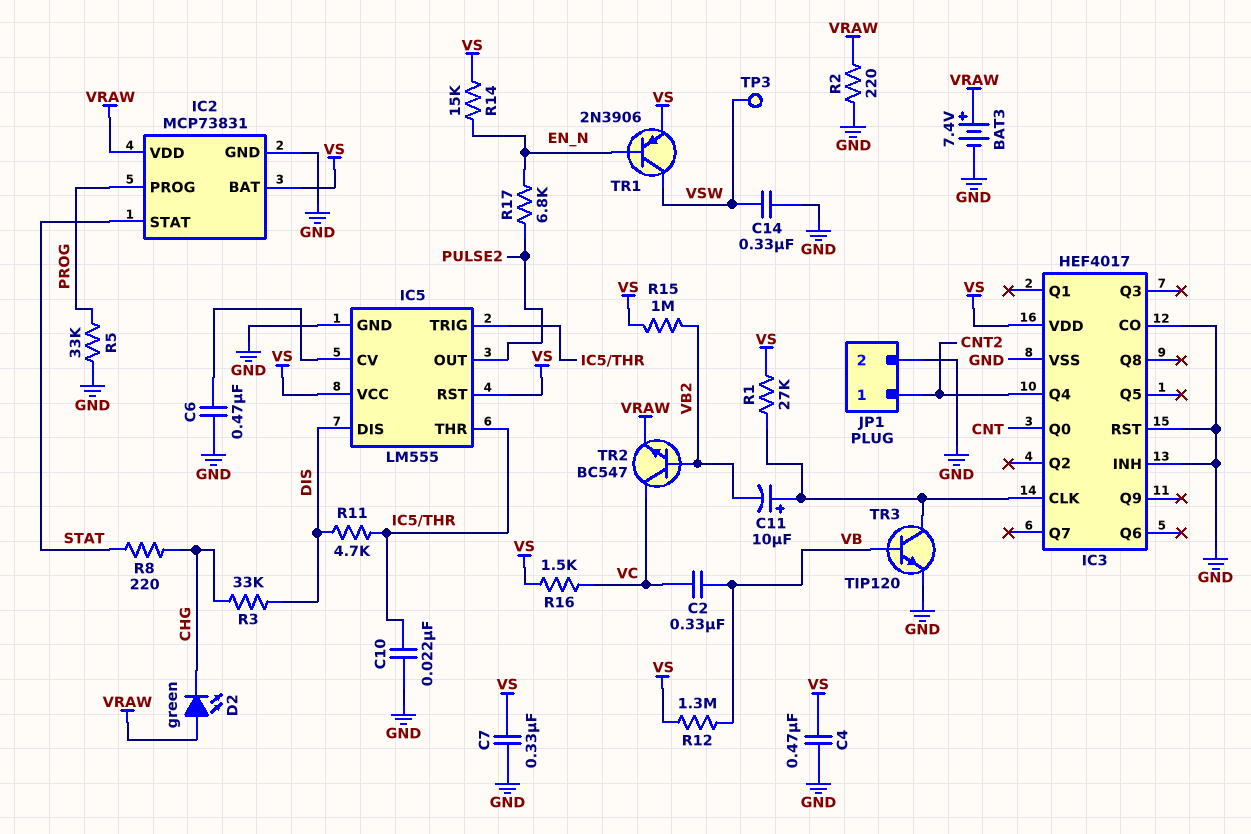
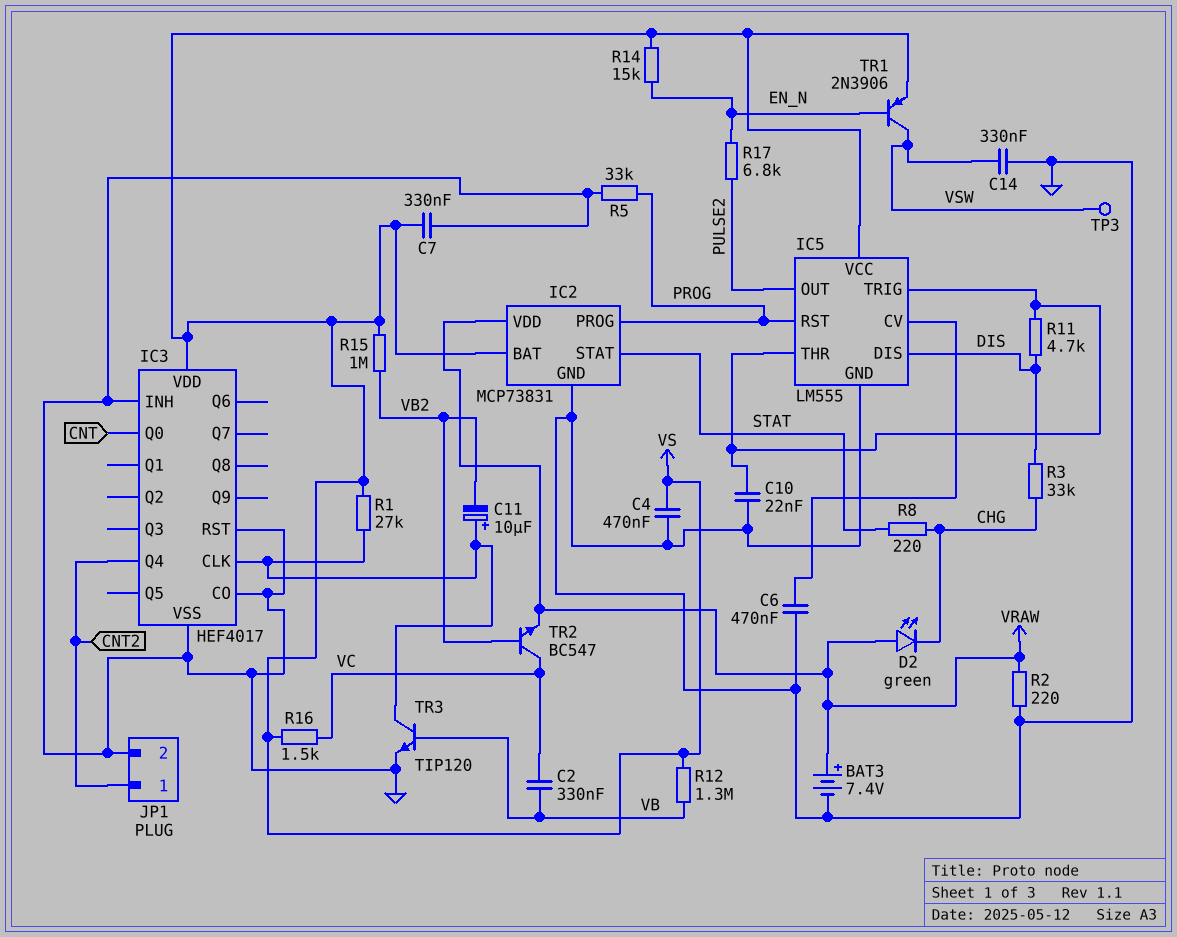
IC5 pin RST: VS -> PROG

